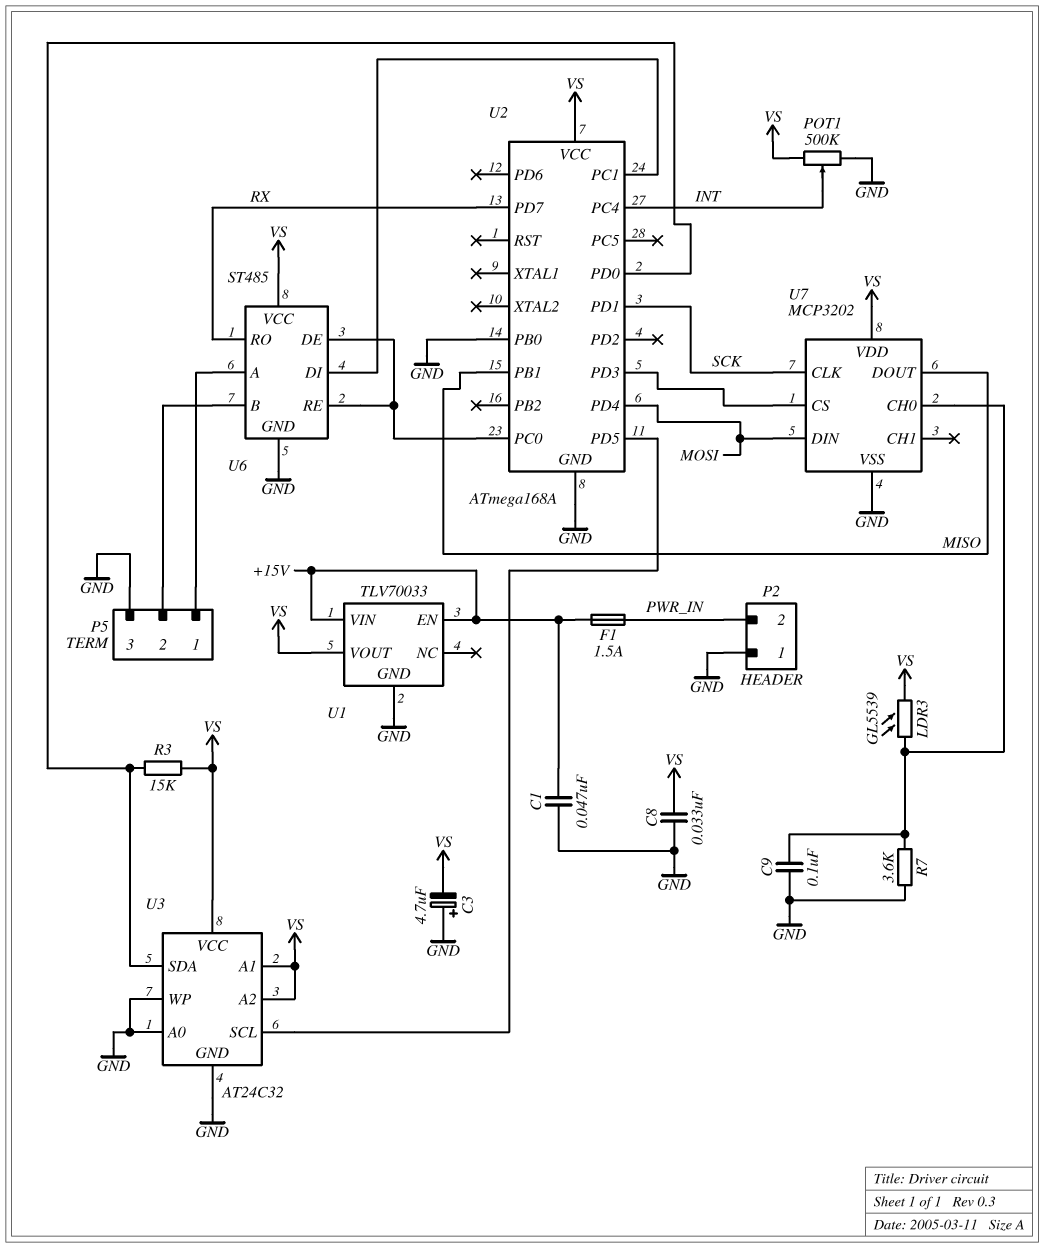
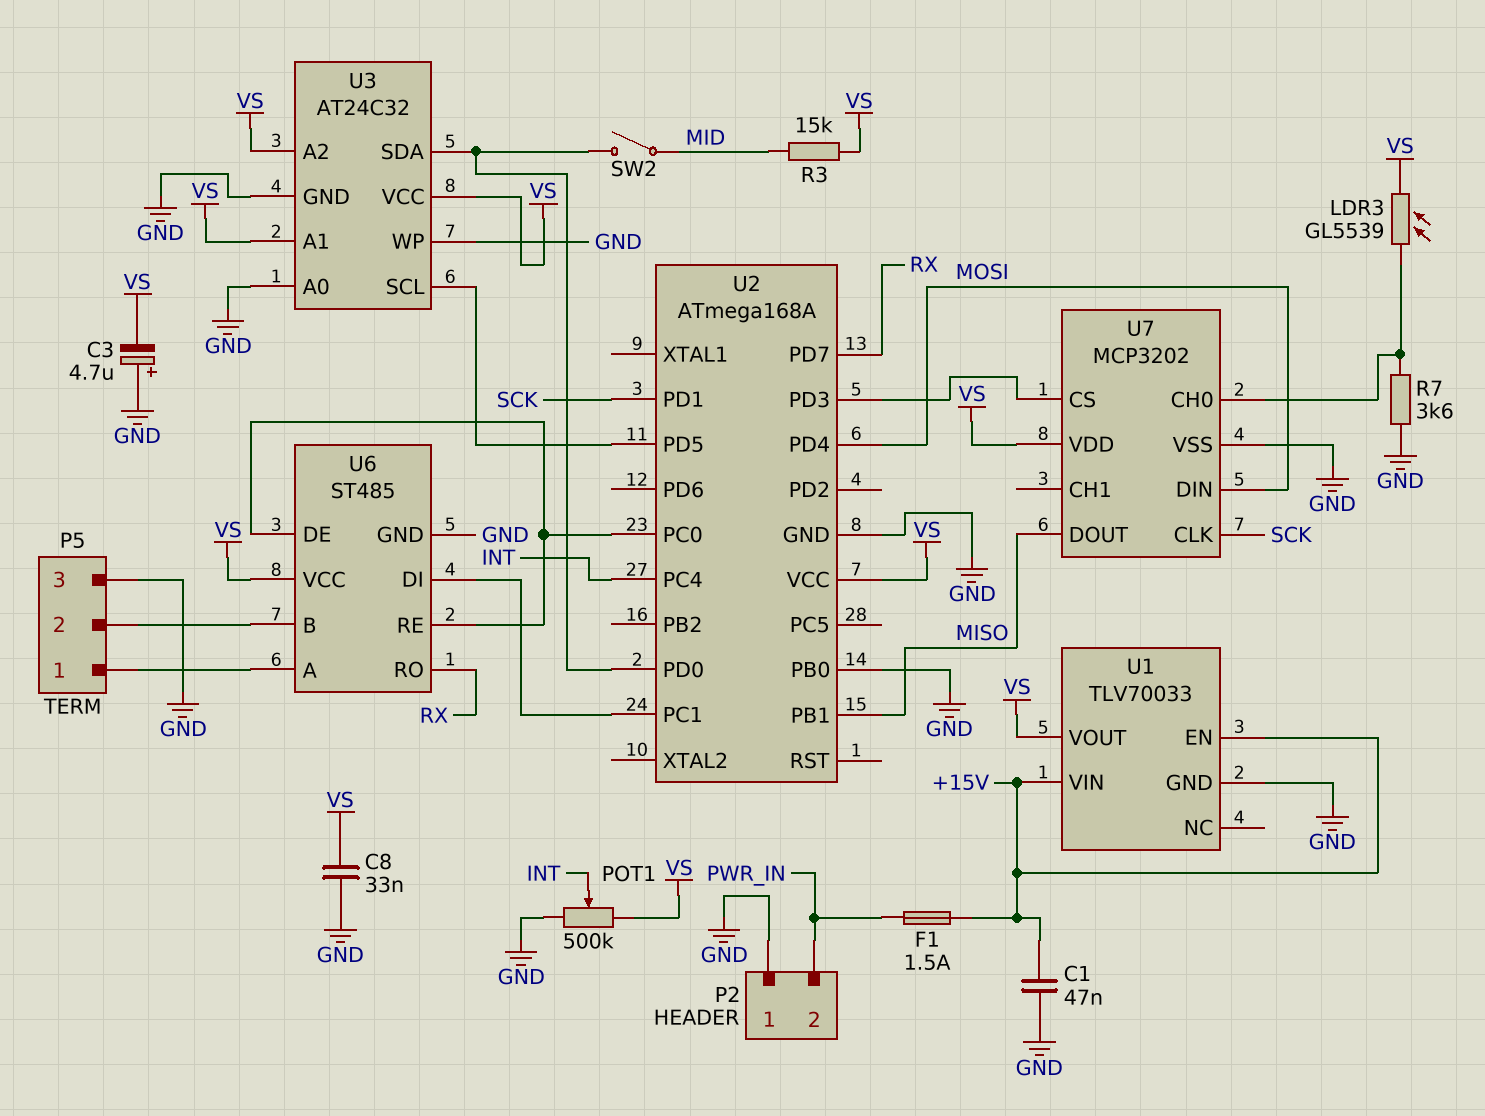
C9: 100nF (GND, U7/CH0) -> none
R3: 15k (U2/PD0, VS) -> 15k (MID, VS)
SW2: none -> switch (MID, U2/PD0)

